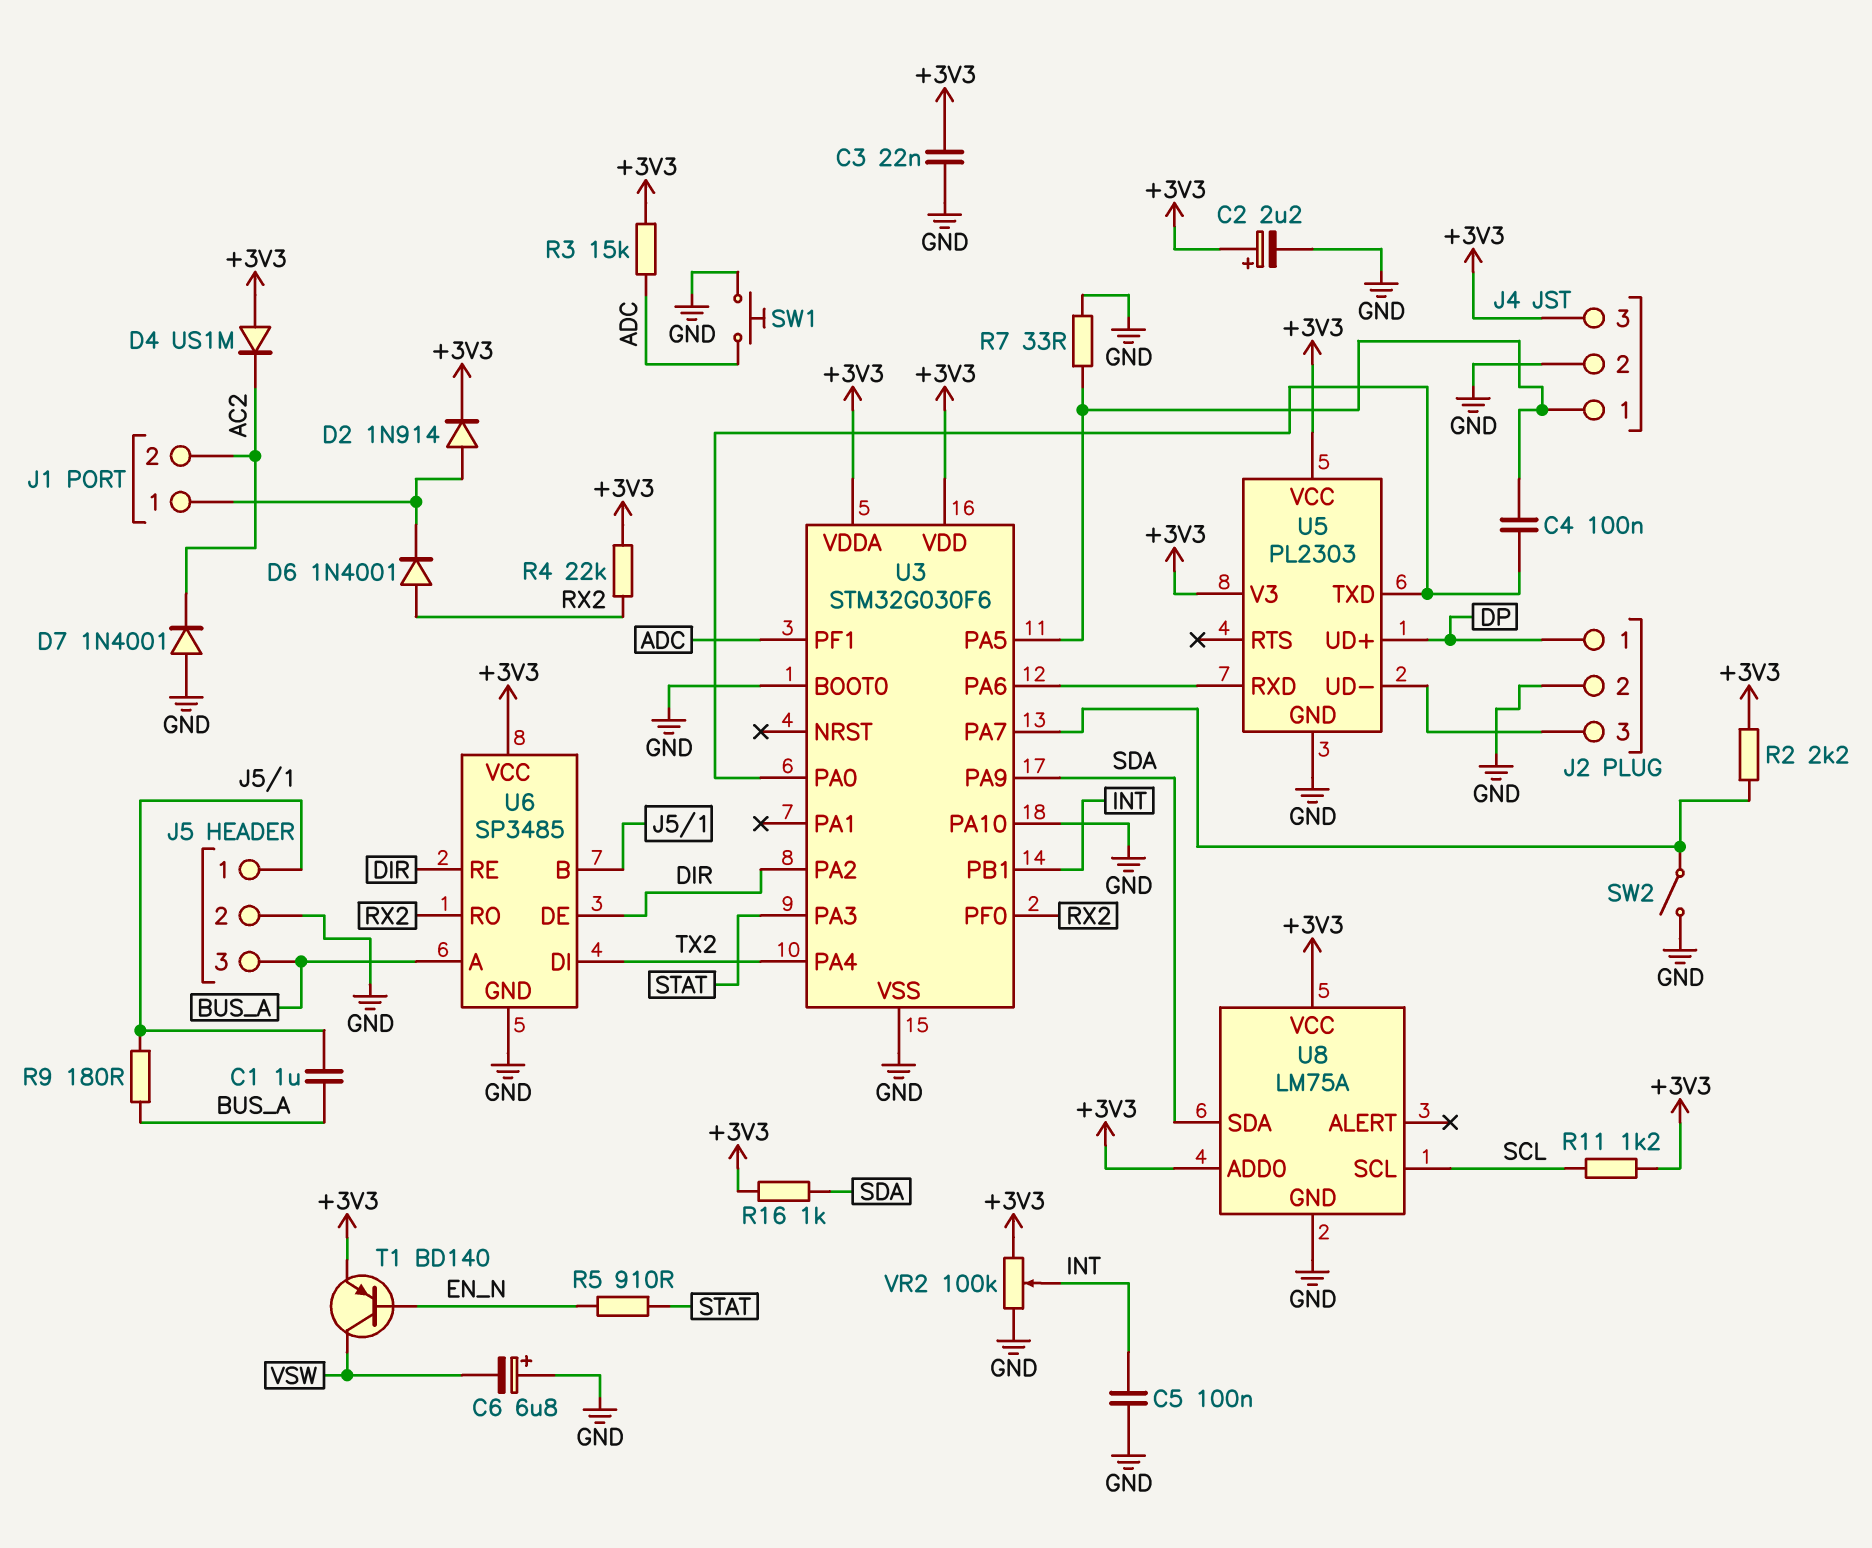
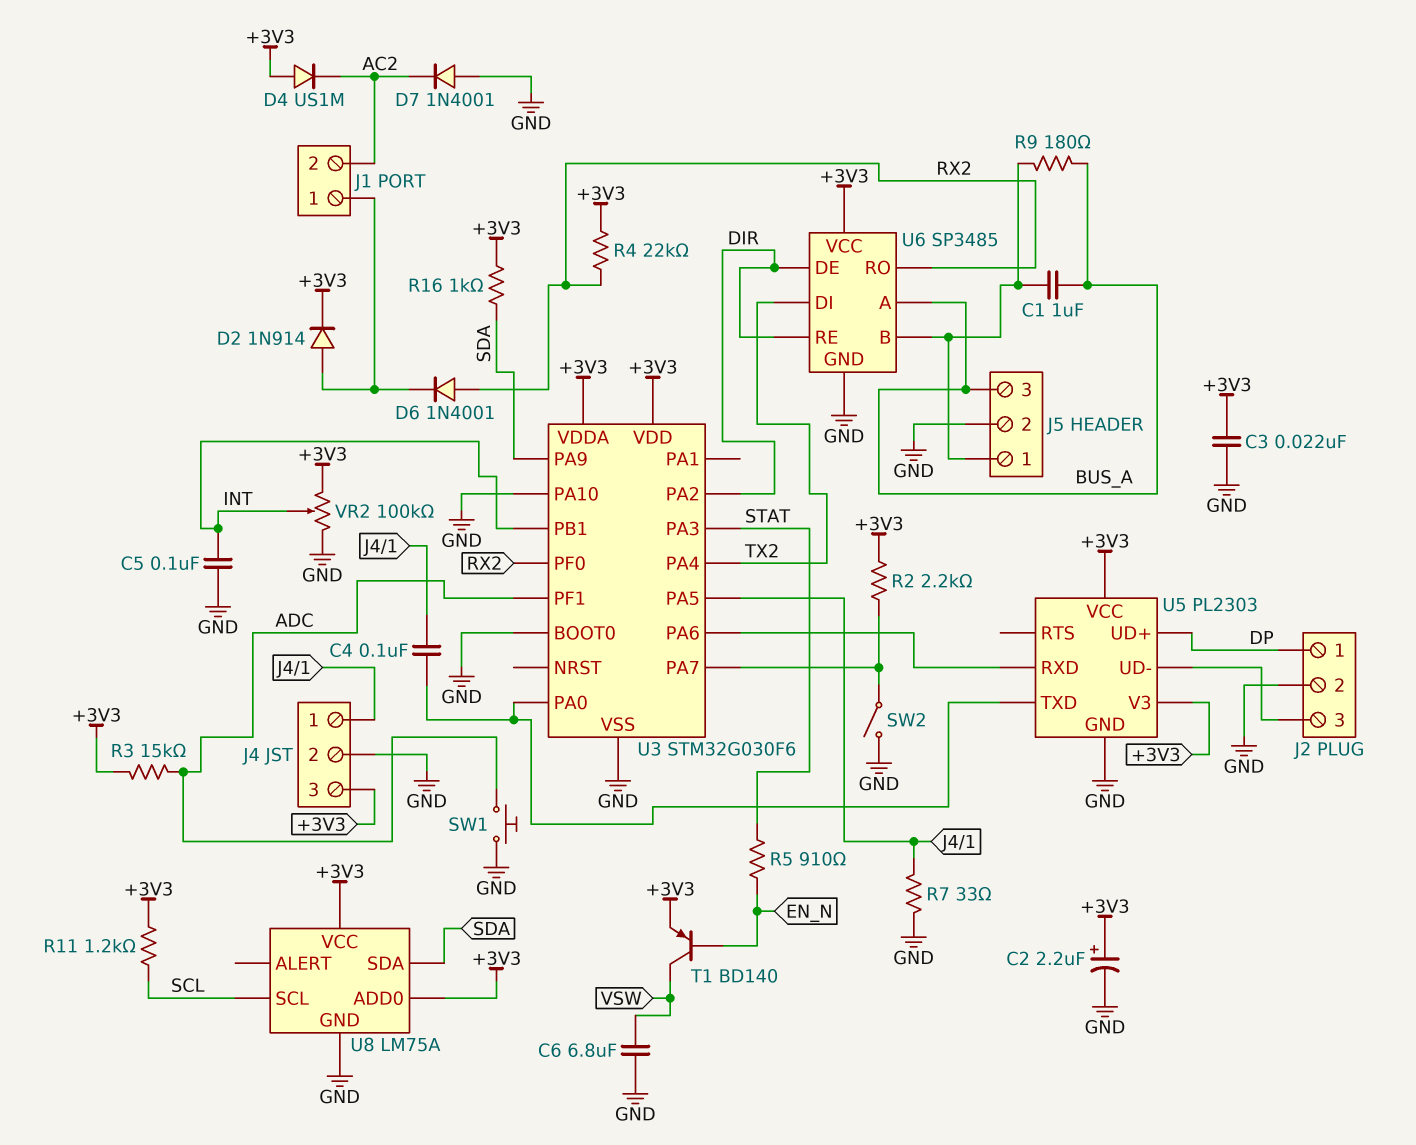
C6: 6.8uF (plus GND, minus VSW) -> 6.8uF (GND, VSW)

